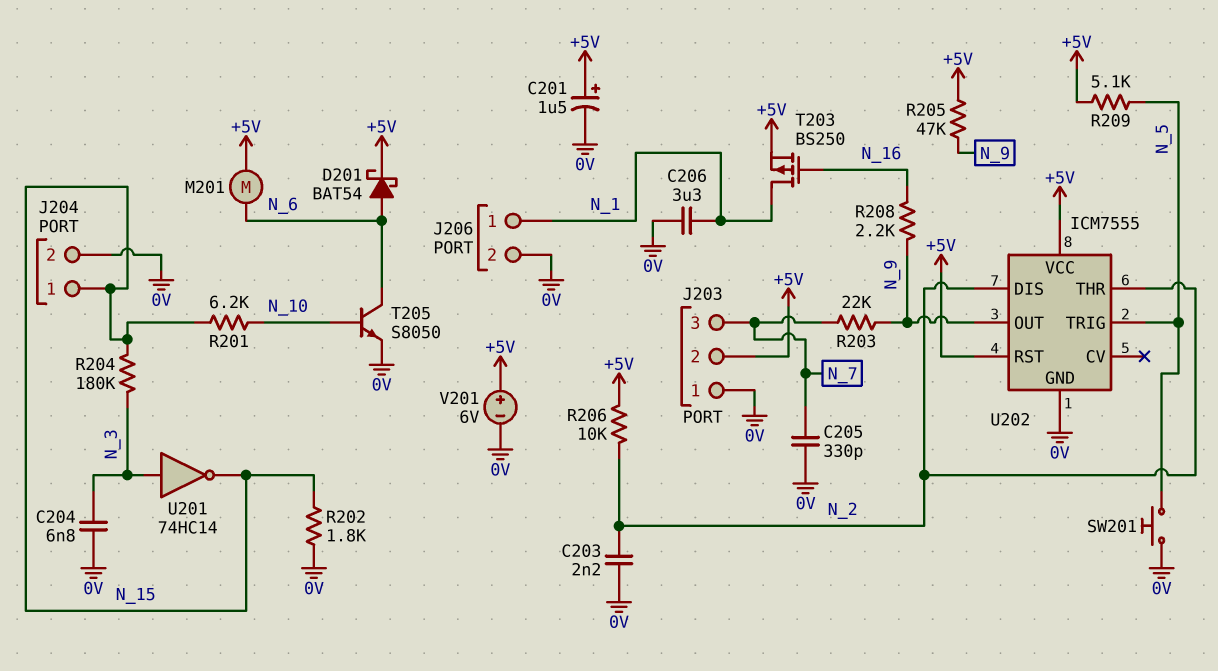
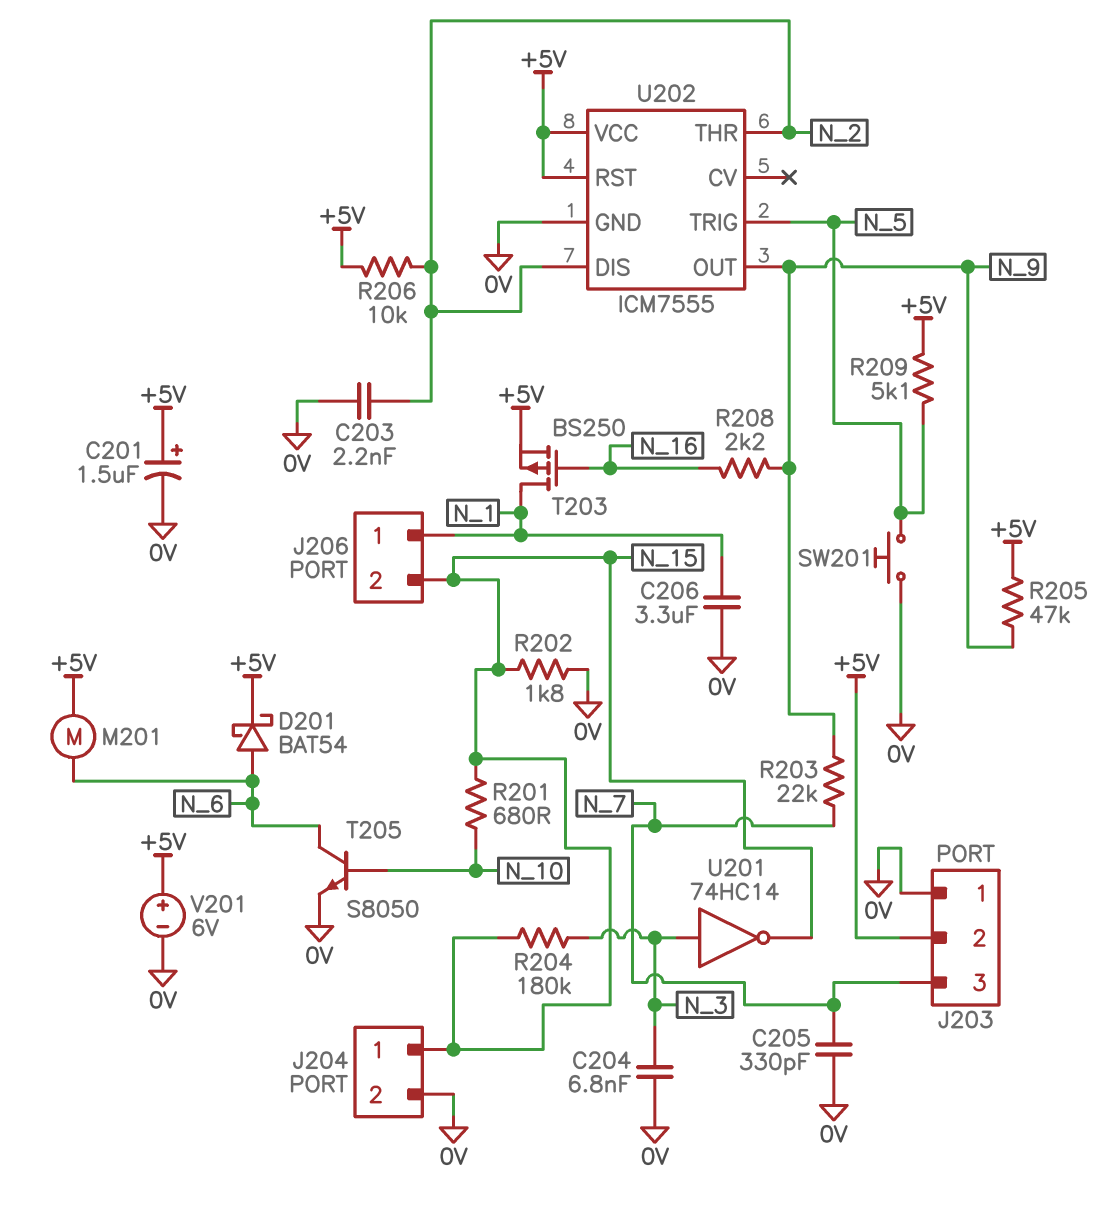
J206 pin 2: 0V -> N_15
R201: 6.2k (N_10, N_15) -> 680 (N_10, N_15)

